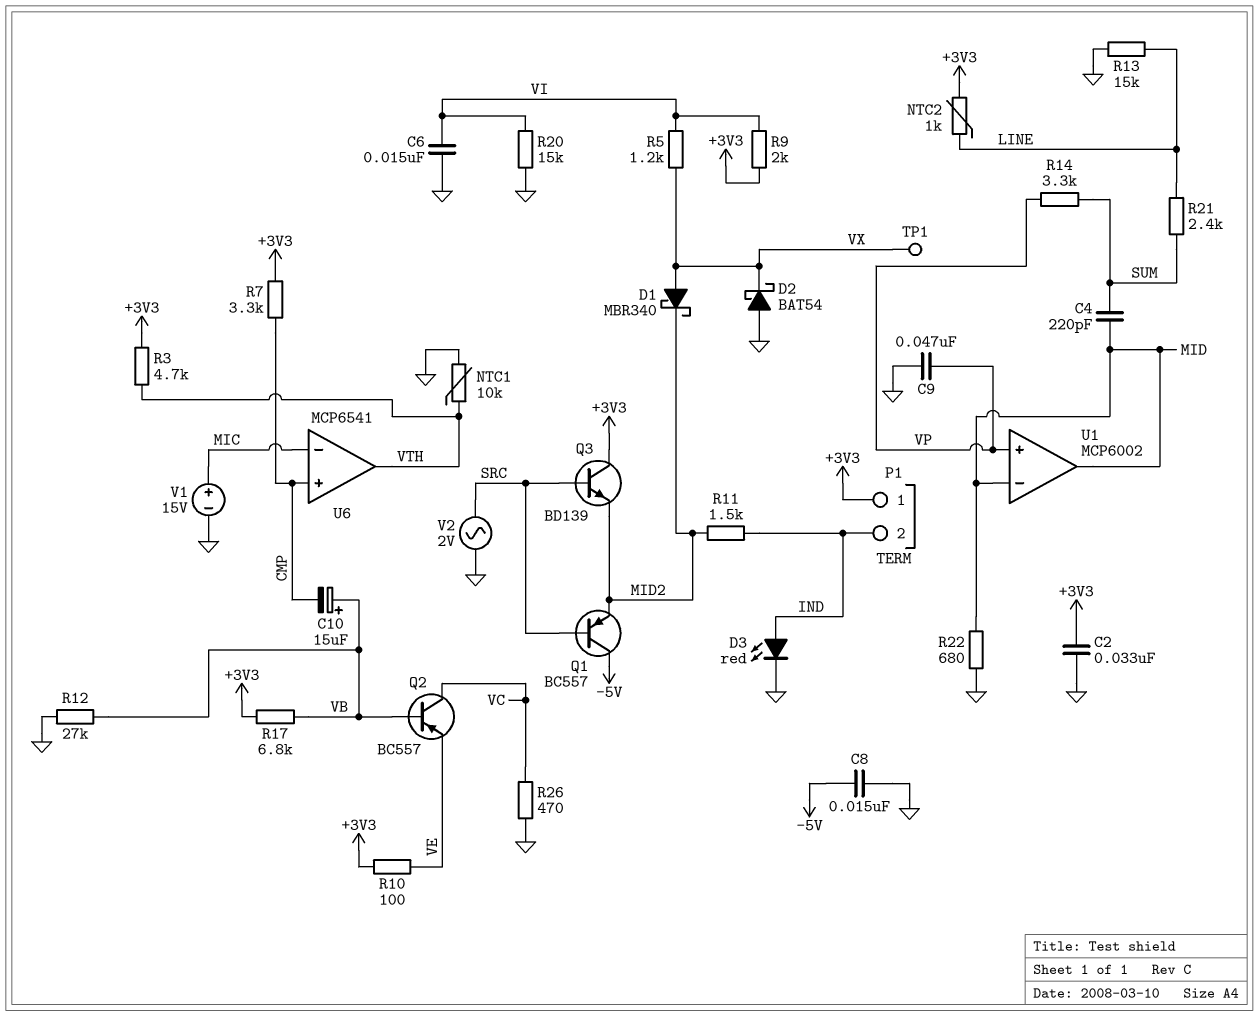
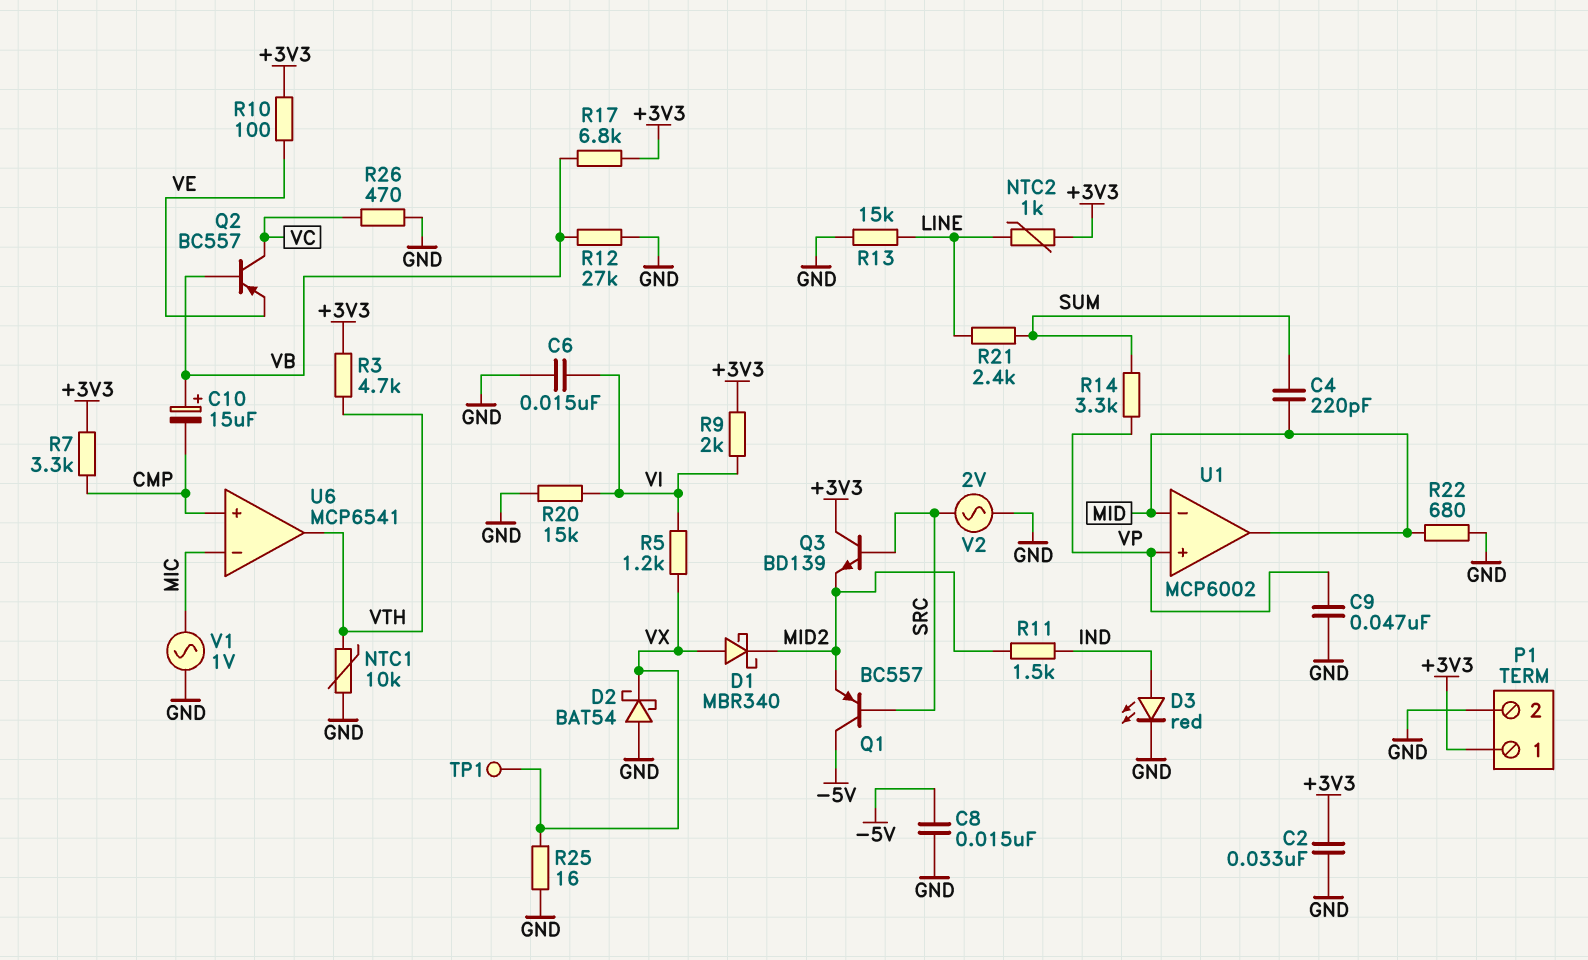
P1 pin 2: IND -> GND
R25: none -> 16 (GND, VX)
V1: 15V (plus MIC, minus GND) -> AC 1V (GND, MIC)

